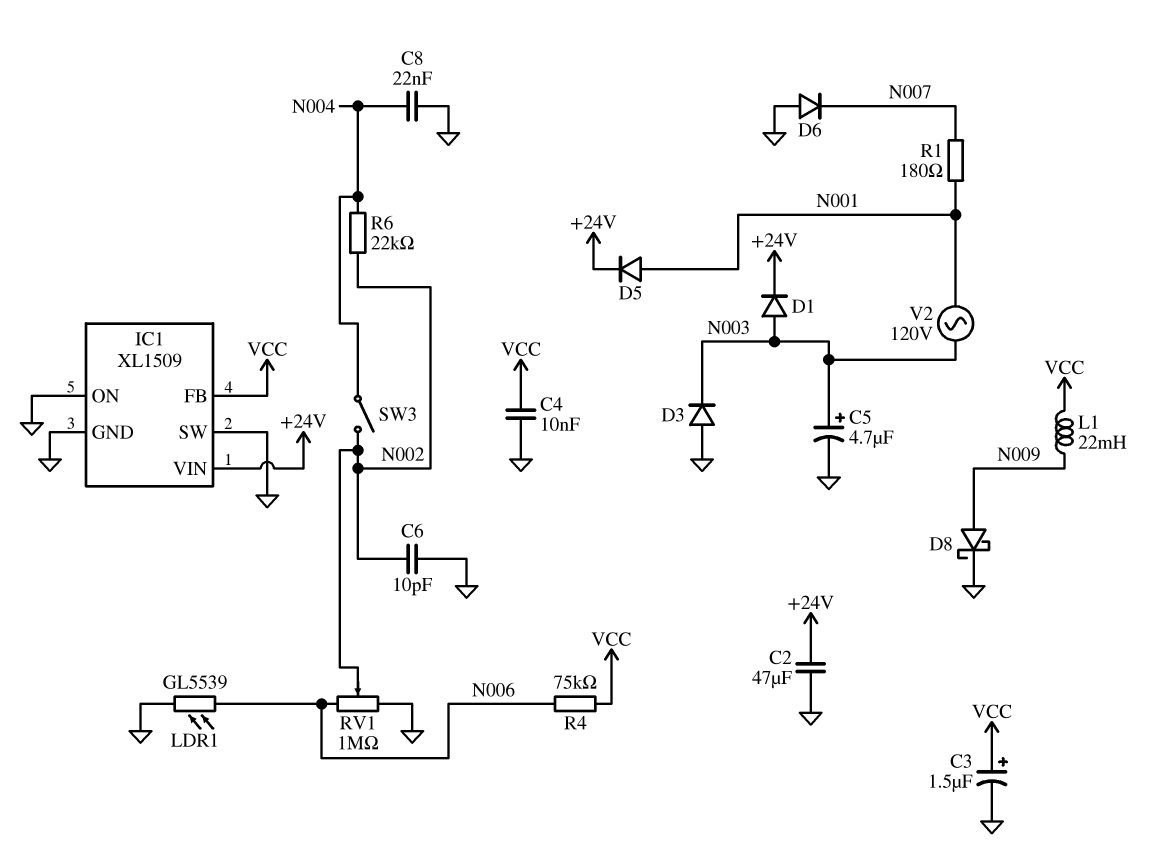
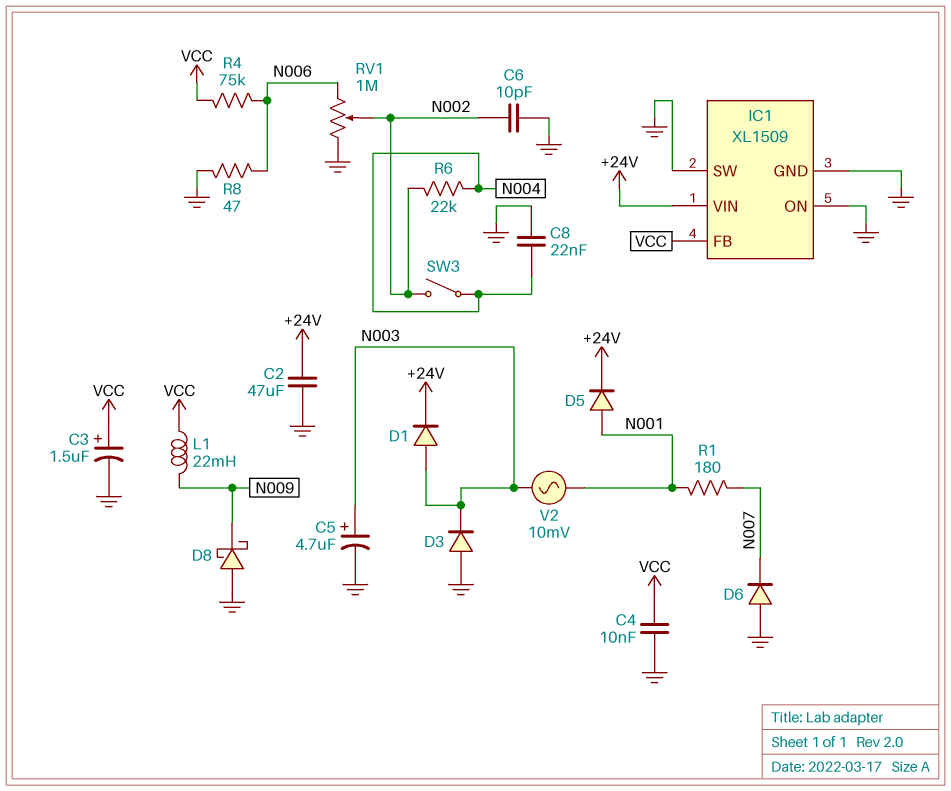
D8: schottky (A N009, K GND) -> schottky (A GND, K N009)
LDR1: GL5539 (GND, N006) -> none
R8: none -> 47 (GND, N006)
V2: AC 120V (N001, N003) -> AC 10mV (N001, N003)

